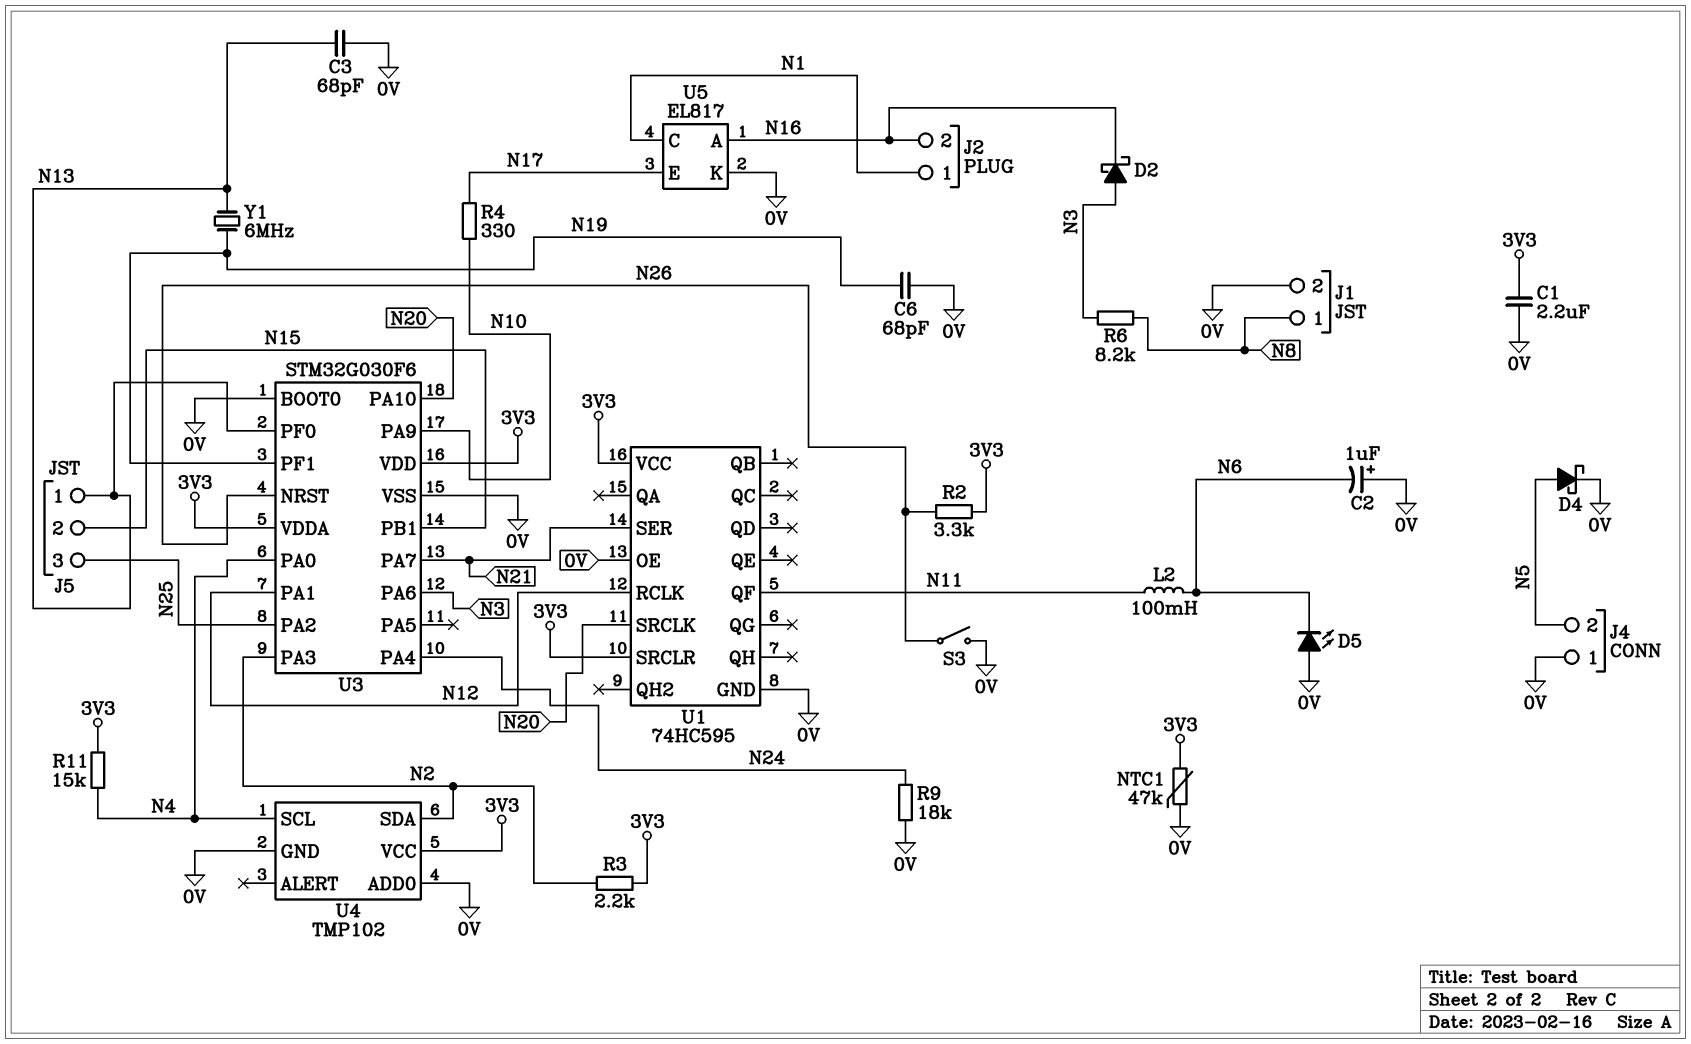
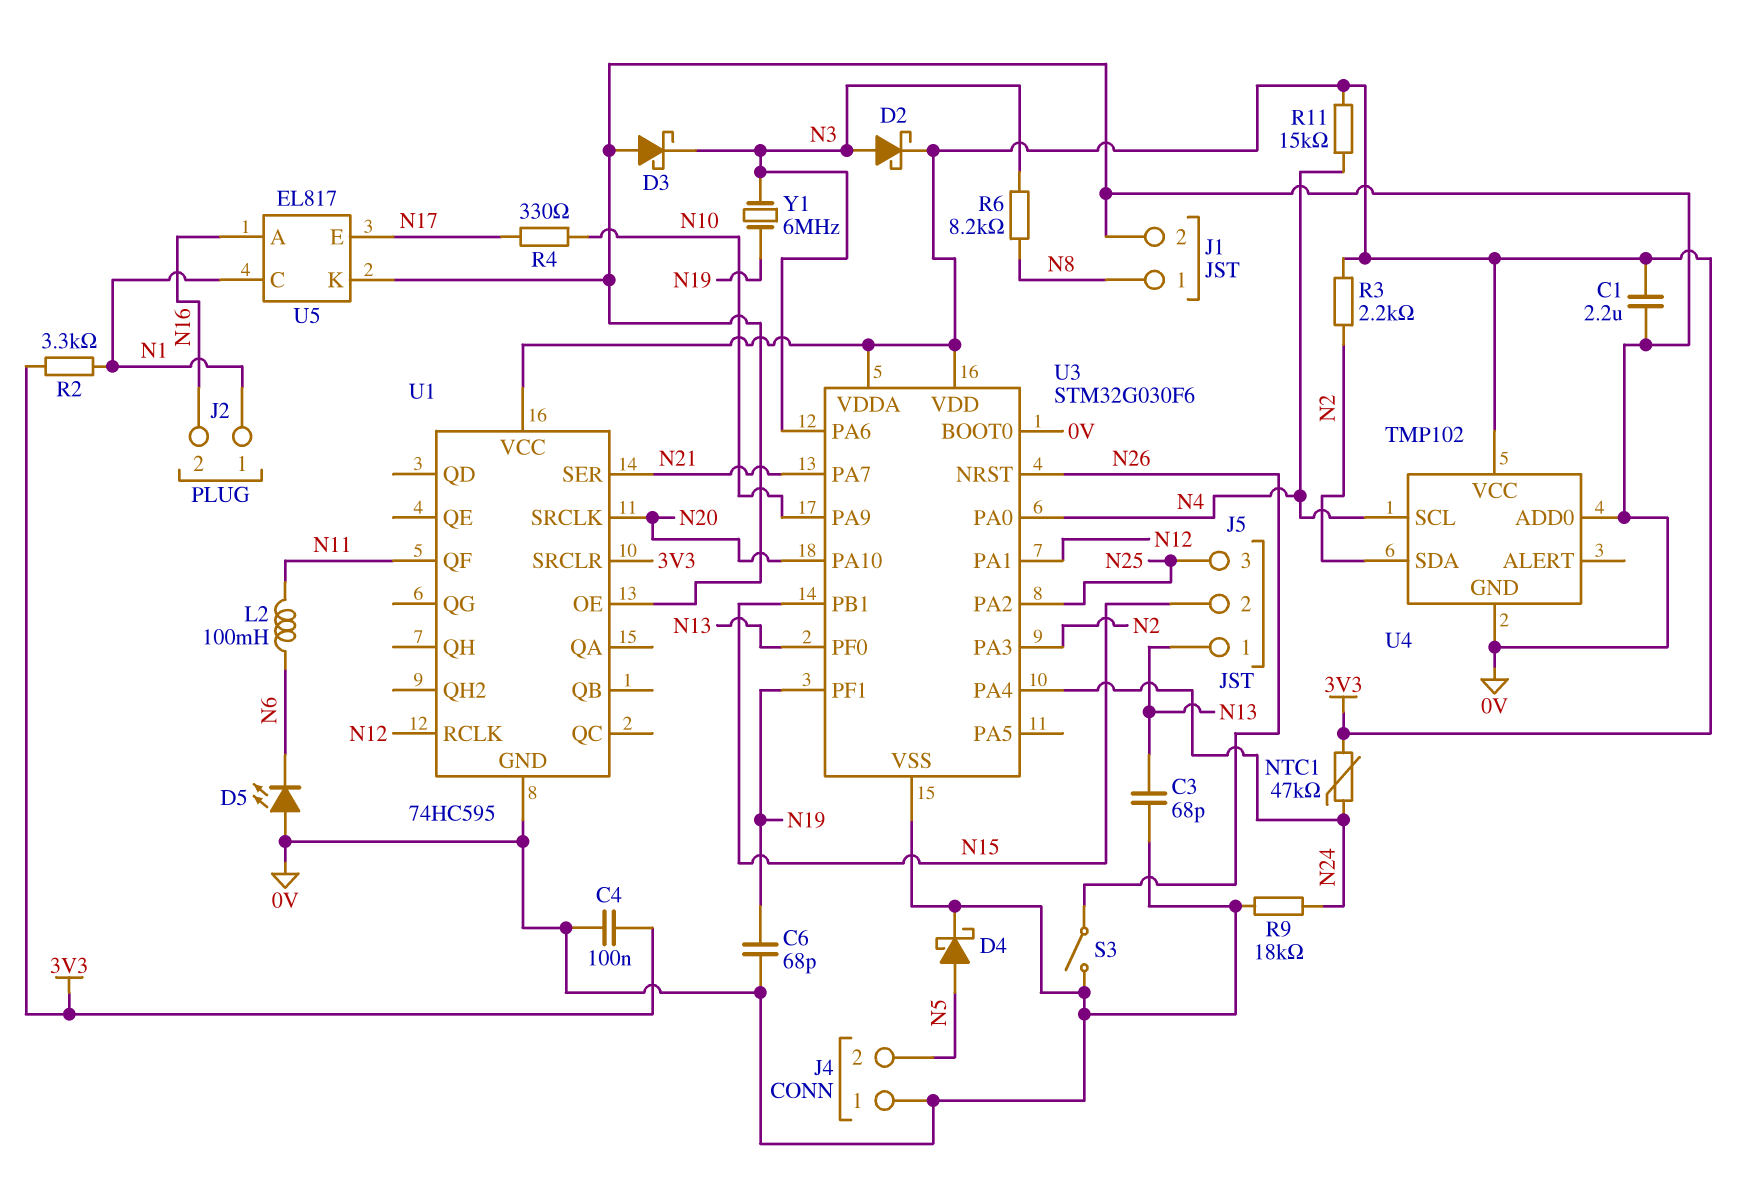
C2: 1uF (plus 0V, minus N6) -> none
C4: none -> 100nF (0V, 3V3)
D2: schottky (A N3, K N16) -> schottky (A N3, K 3V3)
D3: none -> schottky (A 0V, K N3)
NTC1: 47k (0V, 3V3) -> 47k (3V3, N24)
R2: 3.3k (3V3, N26) -> 3.3k (3V3, N1)
Y1: 6MHz (N13, N19) -> 6MHz (N3, N19)

